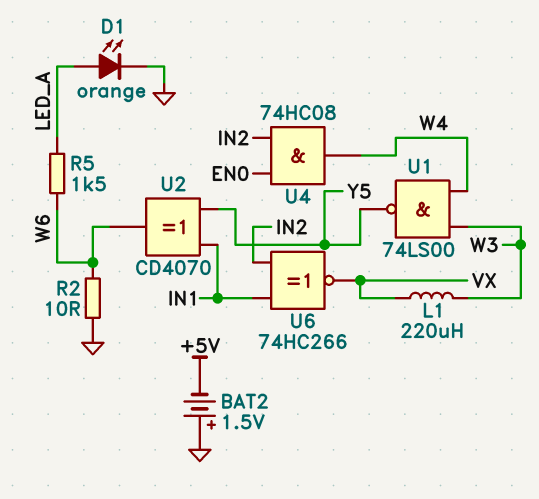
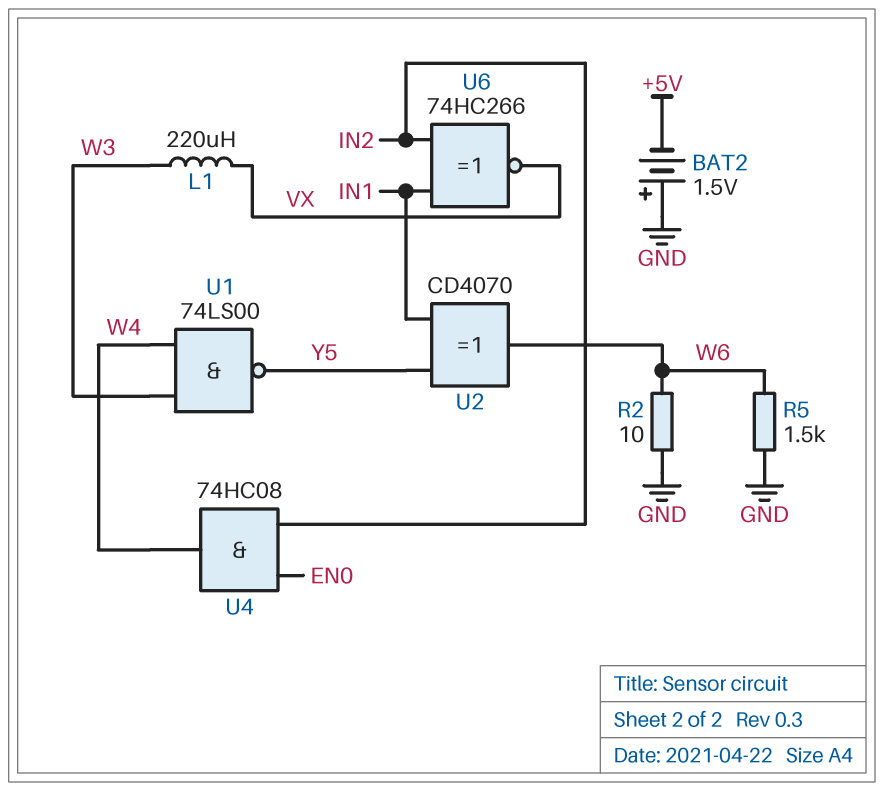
D1: LED orange (A LED_A, K GND) -> none
R5: 1.5k (LED_A, W6) -> 1.5k (GND, W6)

